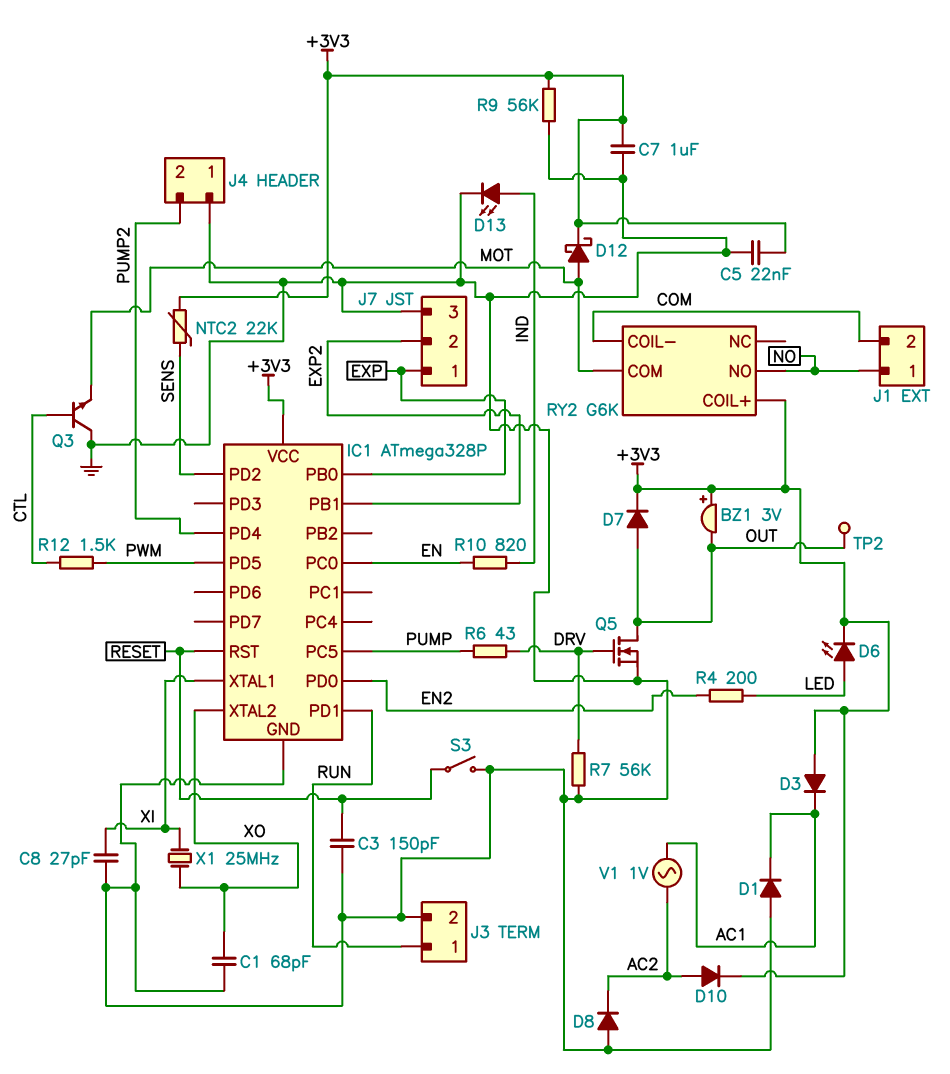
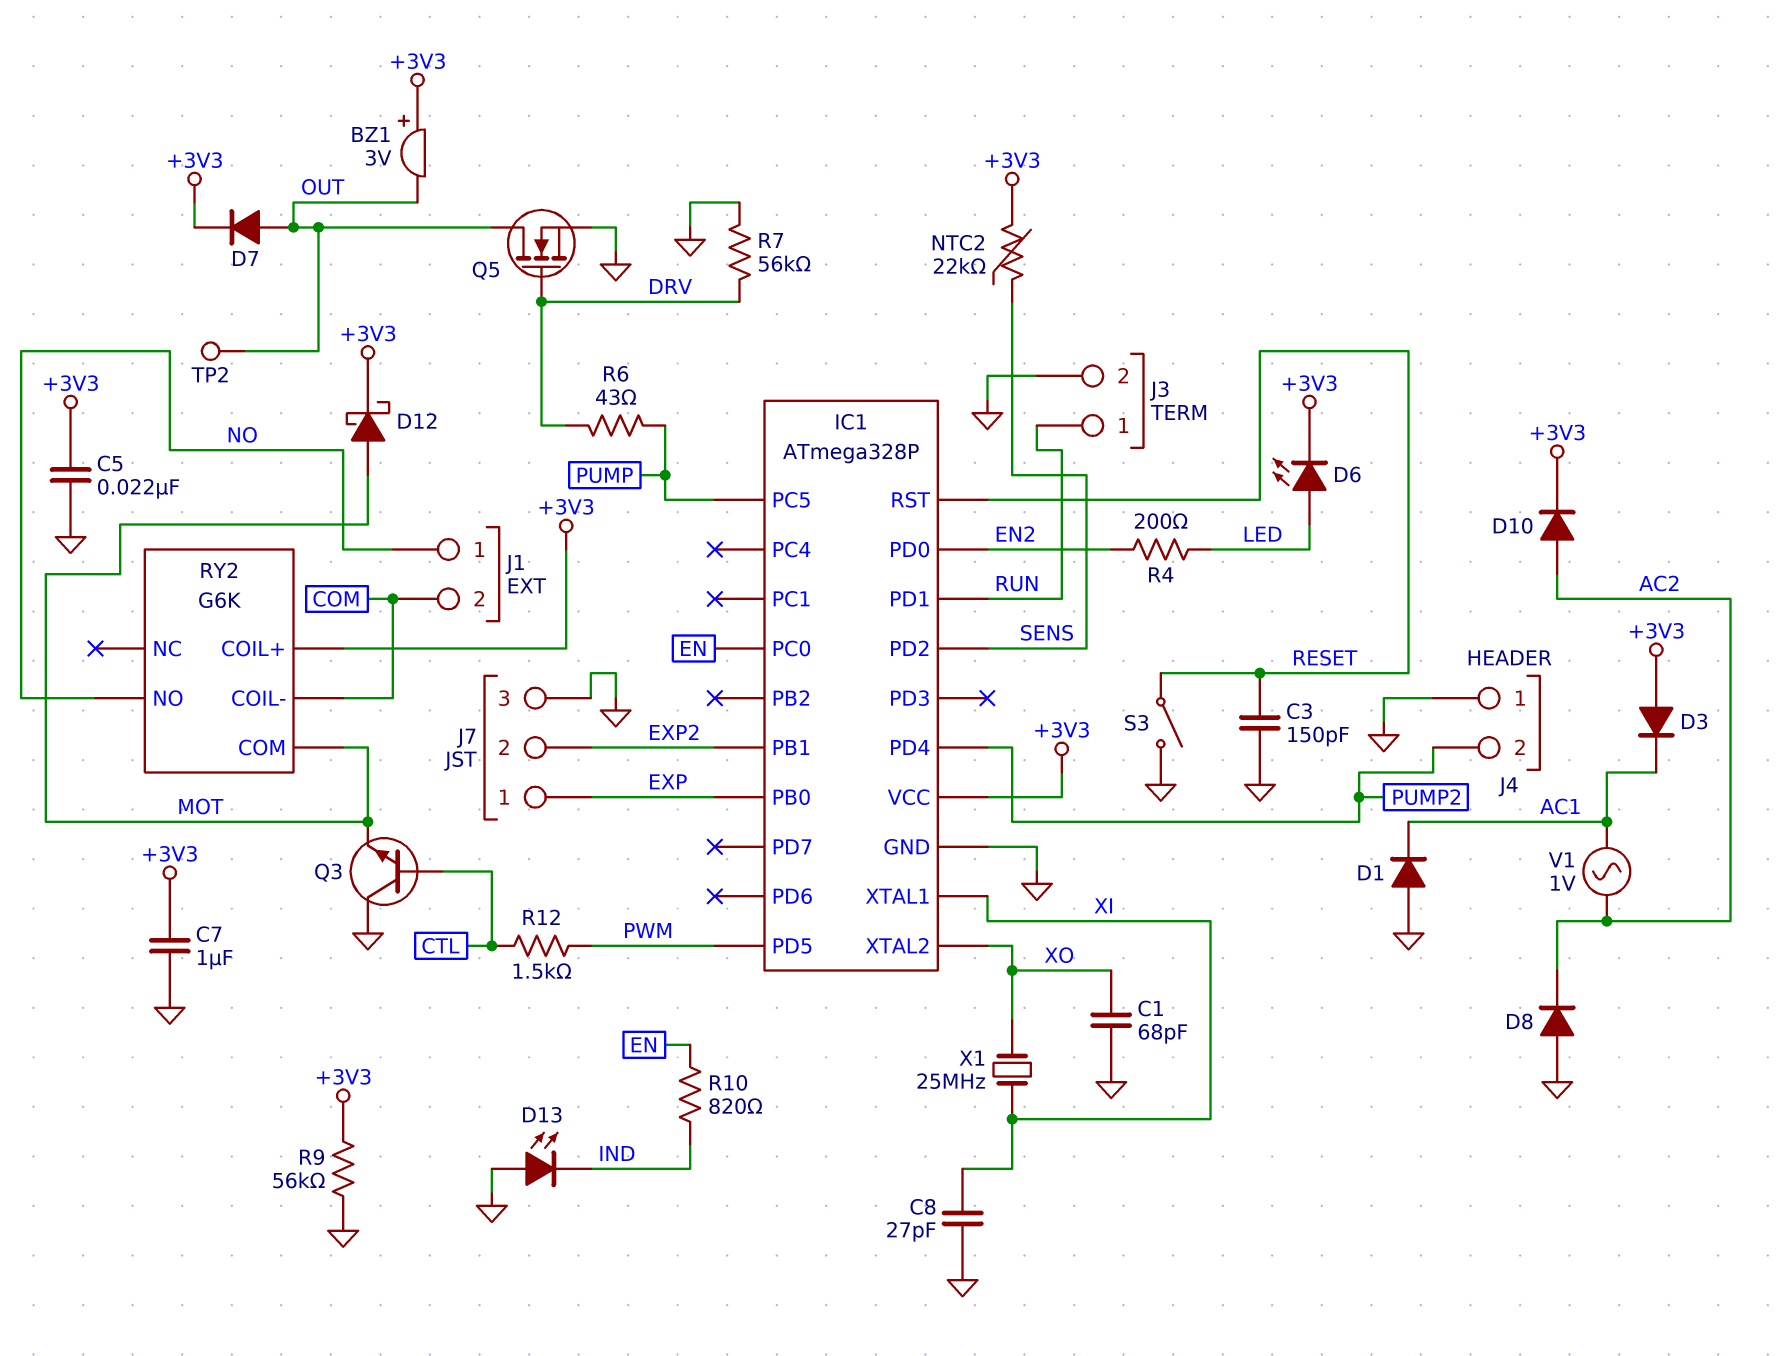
D13: LED (A IND, K GND) -> LED (A GND, K IND)

